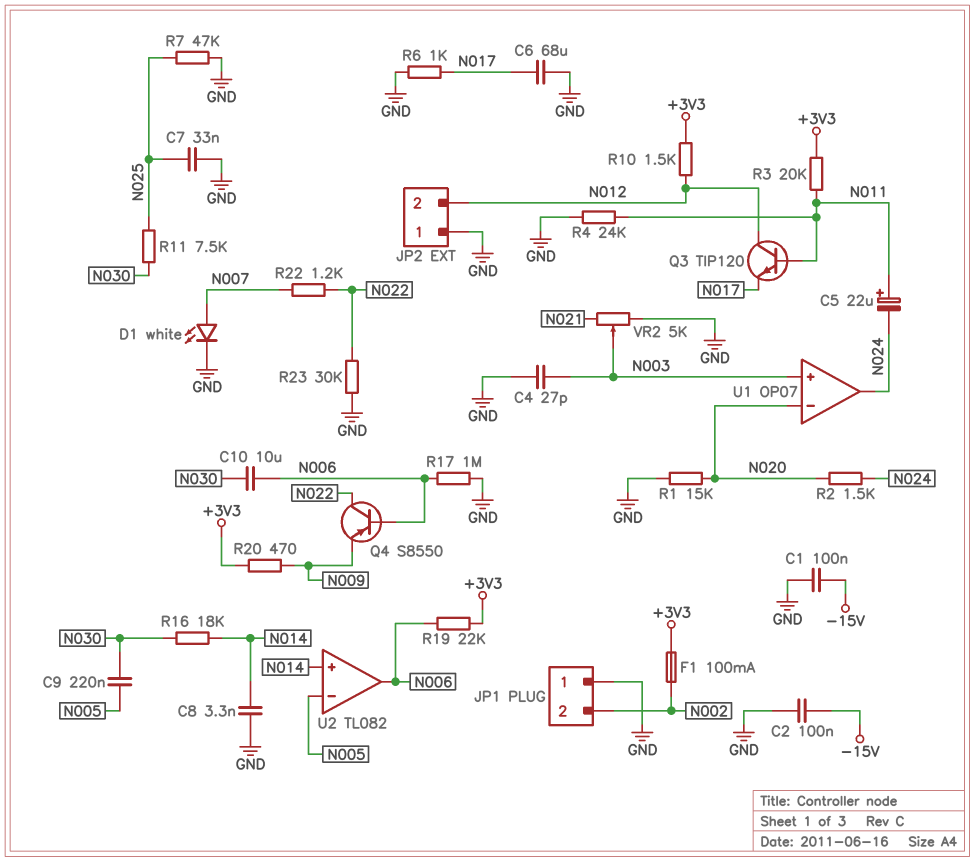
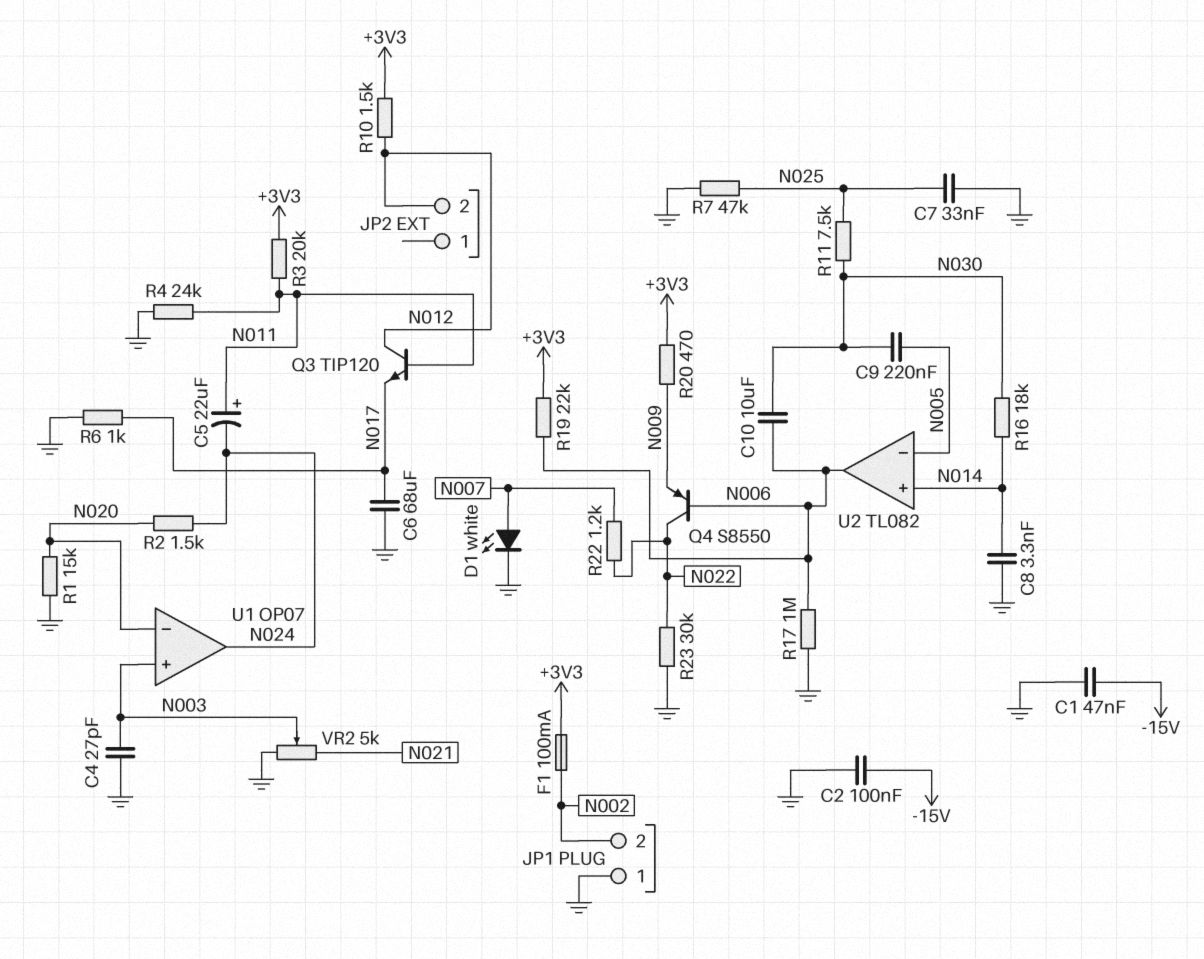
C1: 100nF (-15V, GND) -> 47nF (-15V, GND)
JP2 pin 1: GND -> none

